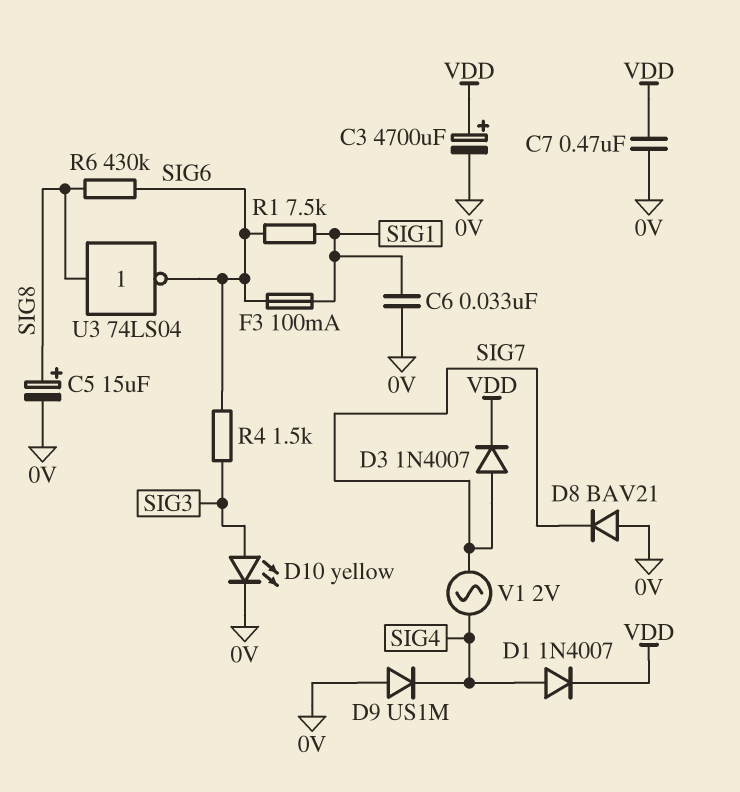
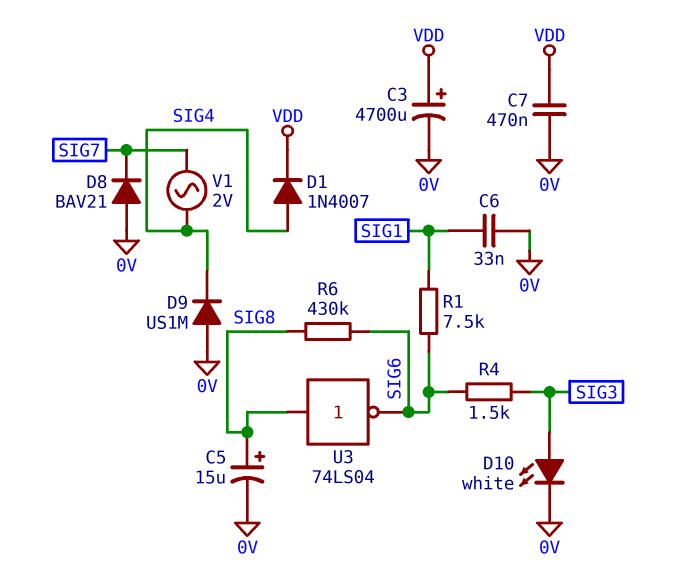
D3: diode 1N4007 (A SIG7, K VDD) -> none
D10: LED yellow (A SIG3, K 0V) -> LED white (A SIG3, K 0V)
F3: 100mA (SIG1, SIG6) -> none

